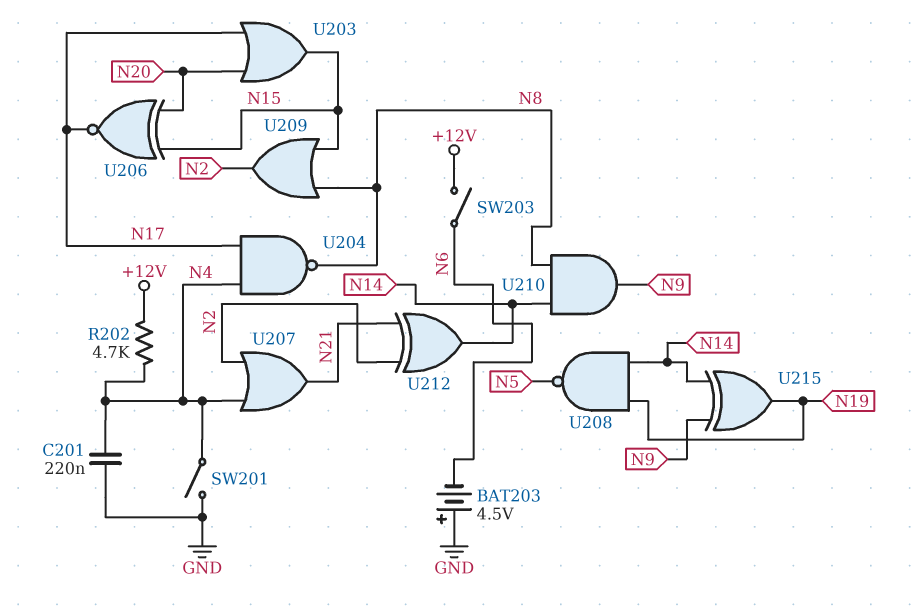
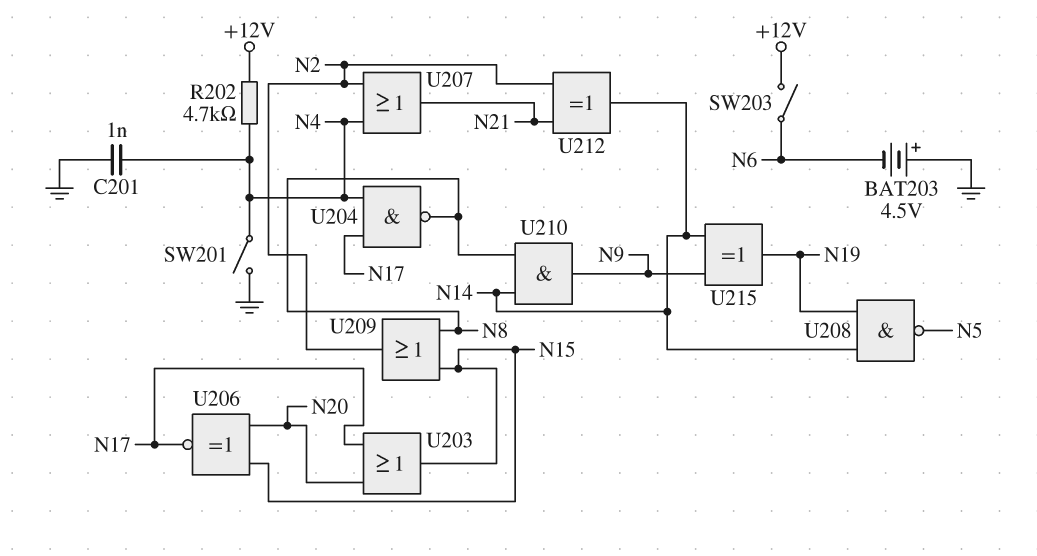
C201: 220nF (GND, N4) -> 1nF (GND, N4)

